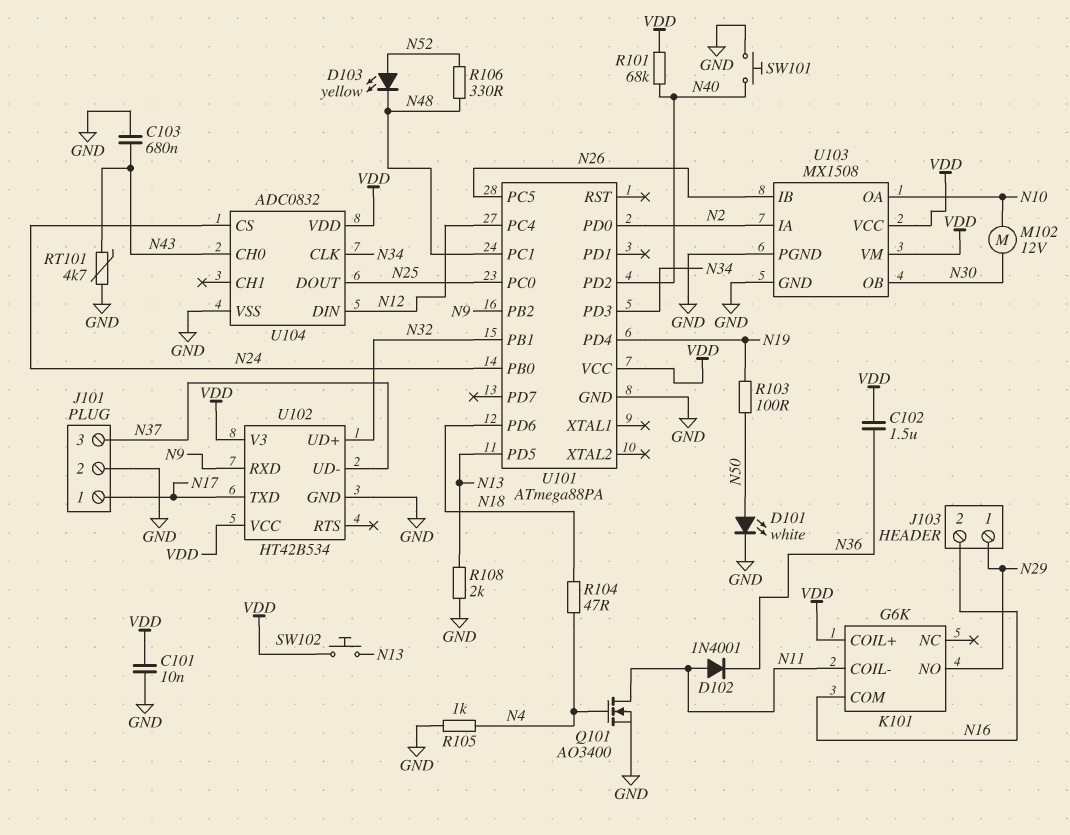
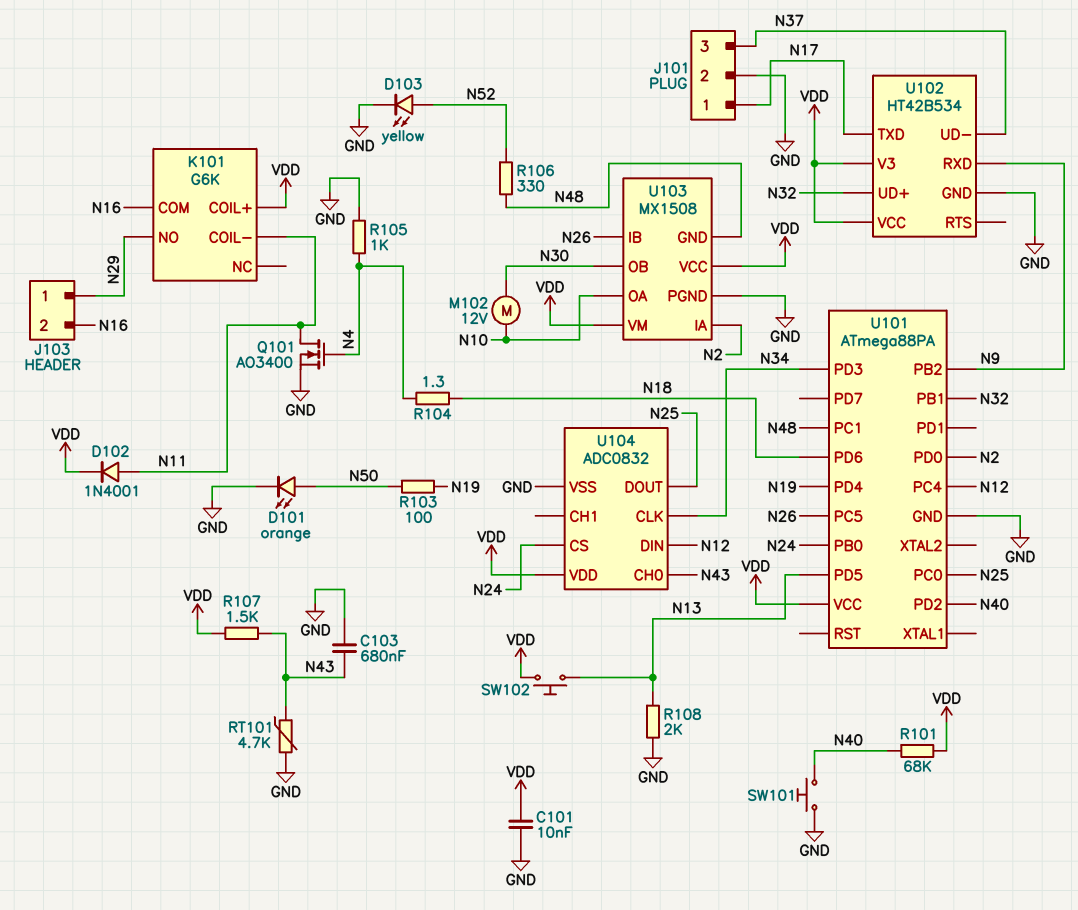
C102: 1.5uF (N36, VDD) -> none
D101: LED white (A N50, K GND) -> LED orange (A N50, K GND)
D102: diode 1N4001 (A N11, K N36) -> diode 1N4001 (A N11, K VDD)
D103: LED yellow (A N52, K N48) -> LED yellow (A N52, K GND)
R104: 47 (N4, N18) -> 1.3 (N4, N18)
R107: none -> 1.5k (N43, VDD)
U103 pin GND: GND -> N48

